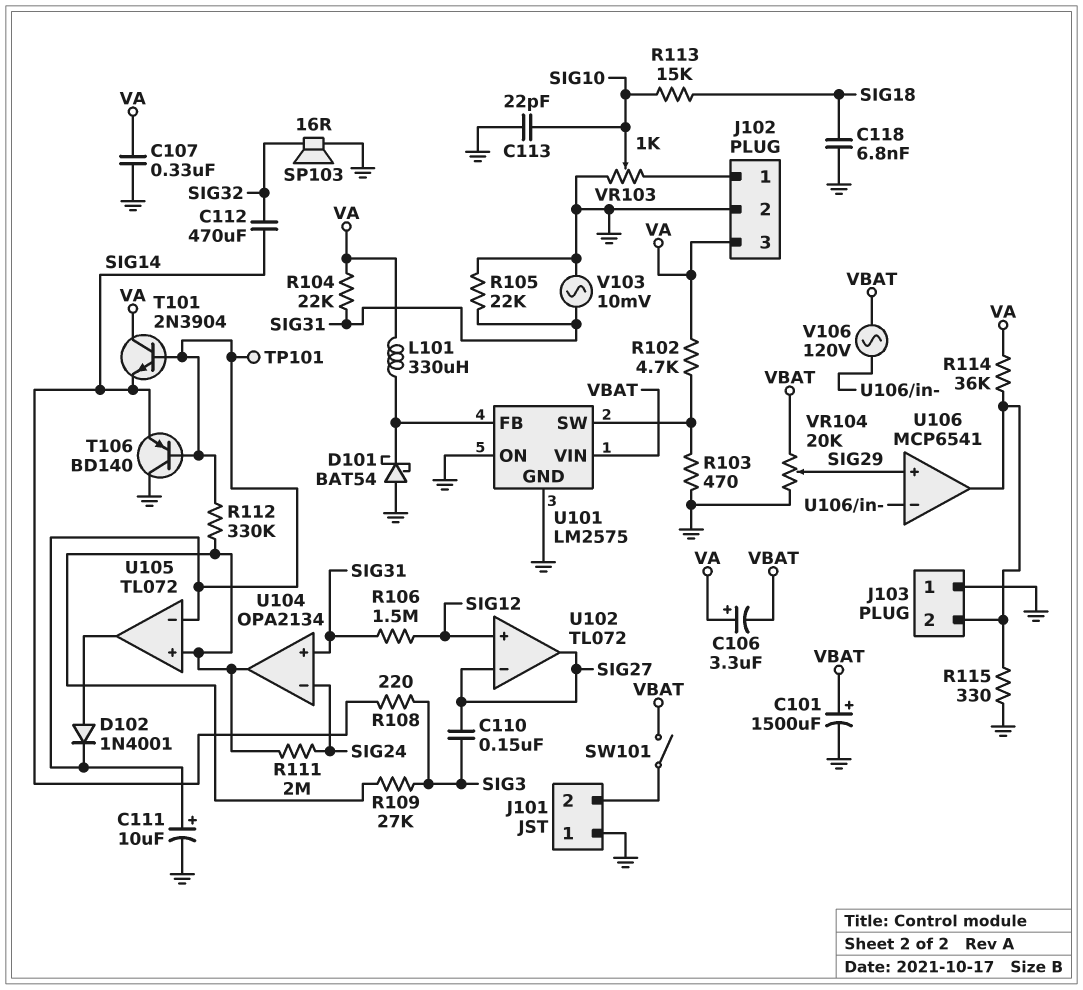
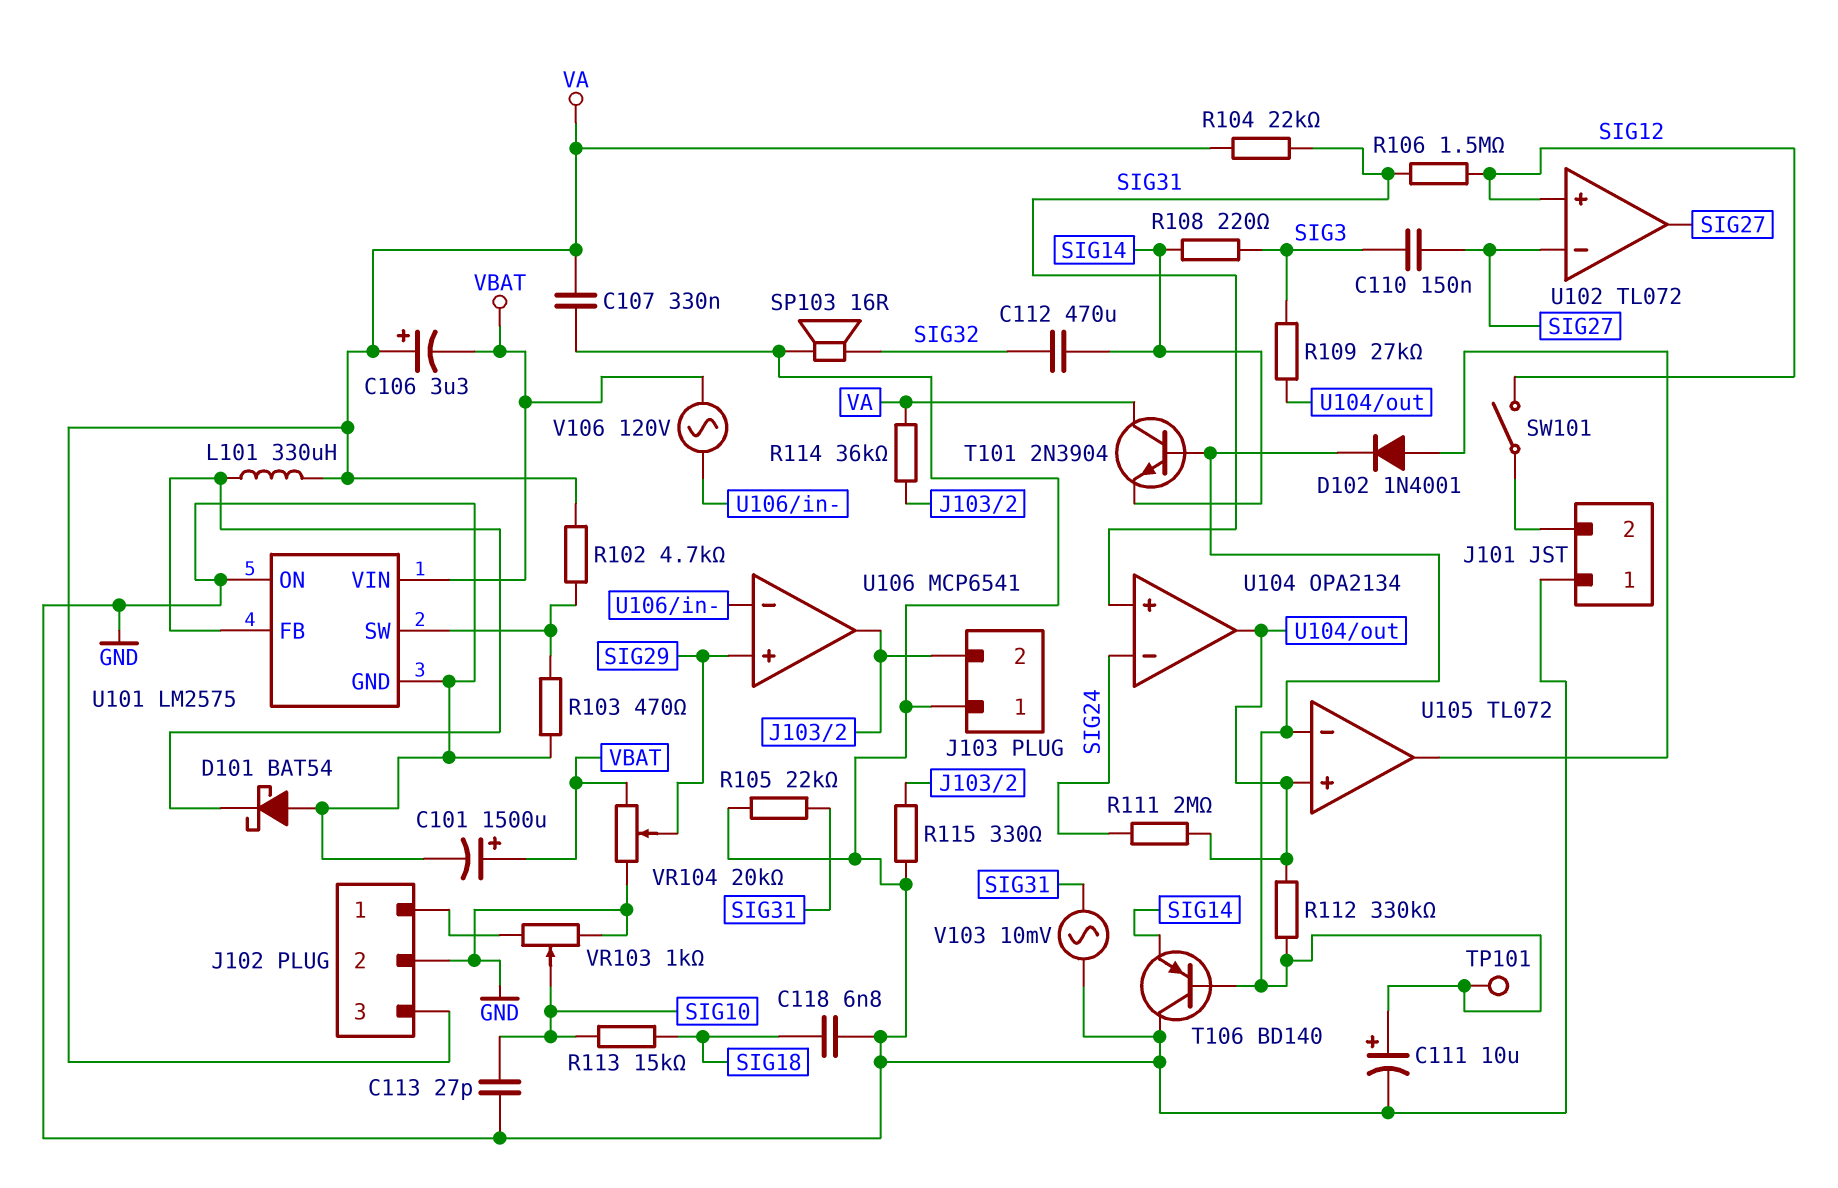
C113: 22pF (GND, SIG10) -> 27pF (GND, SIG10)
SW101: switch (J101/2, VBAT) -> switch (J101/2, SIG12)

